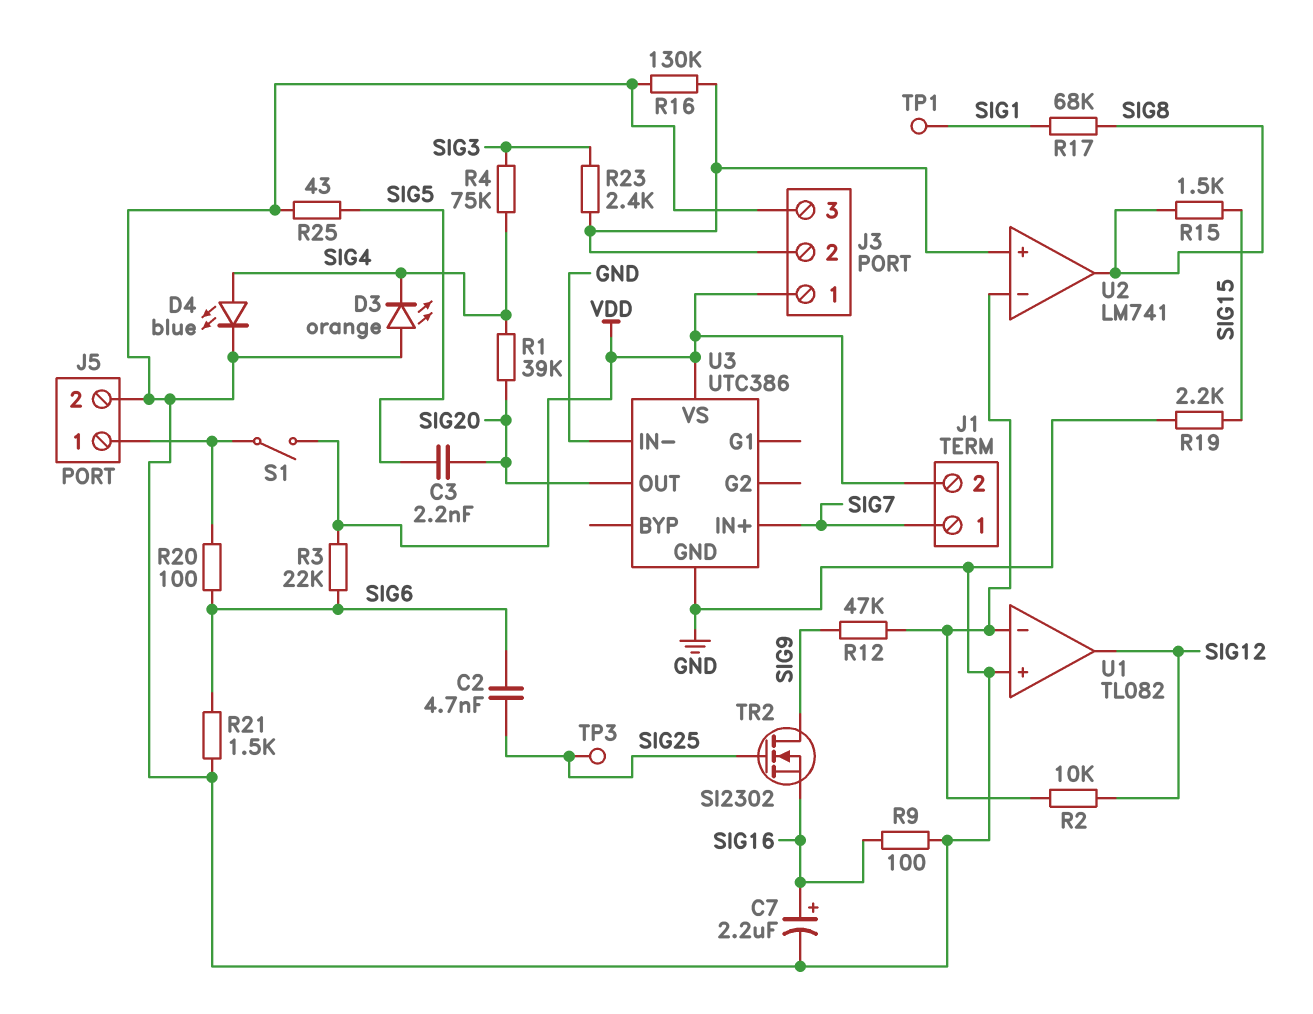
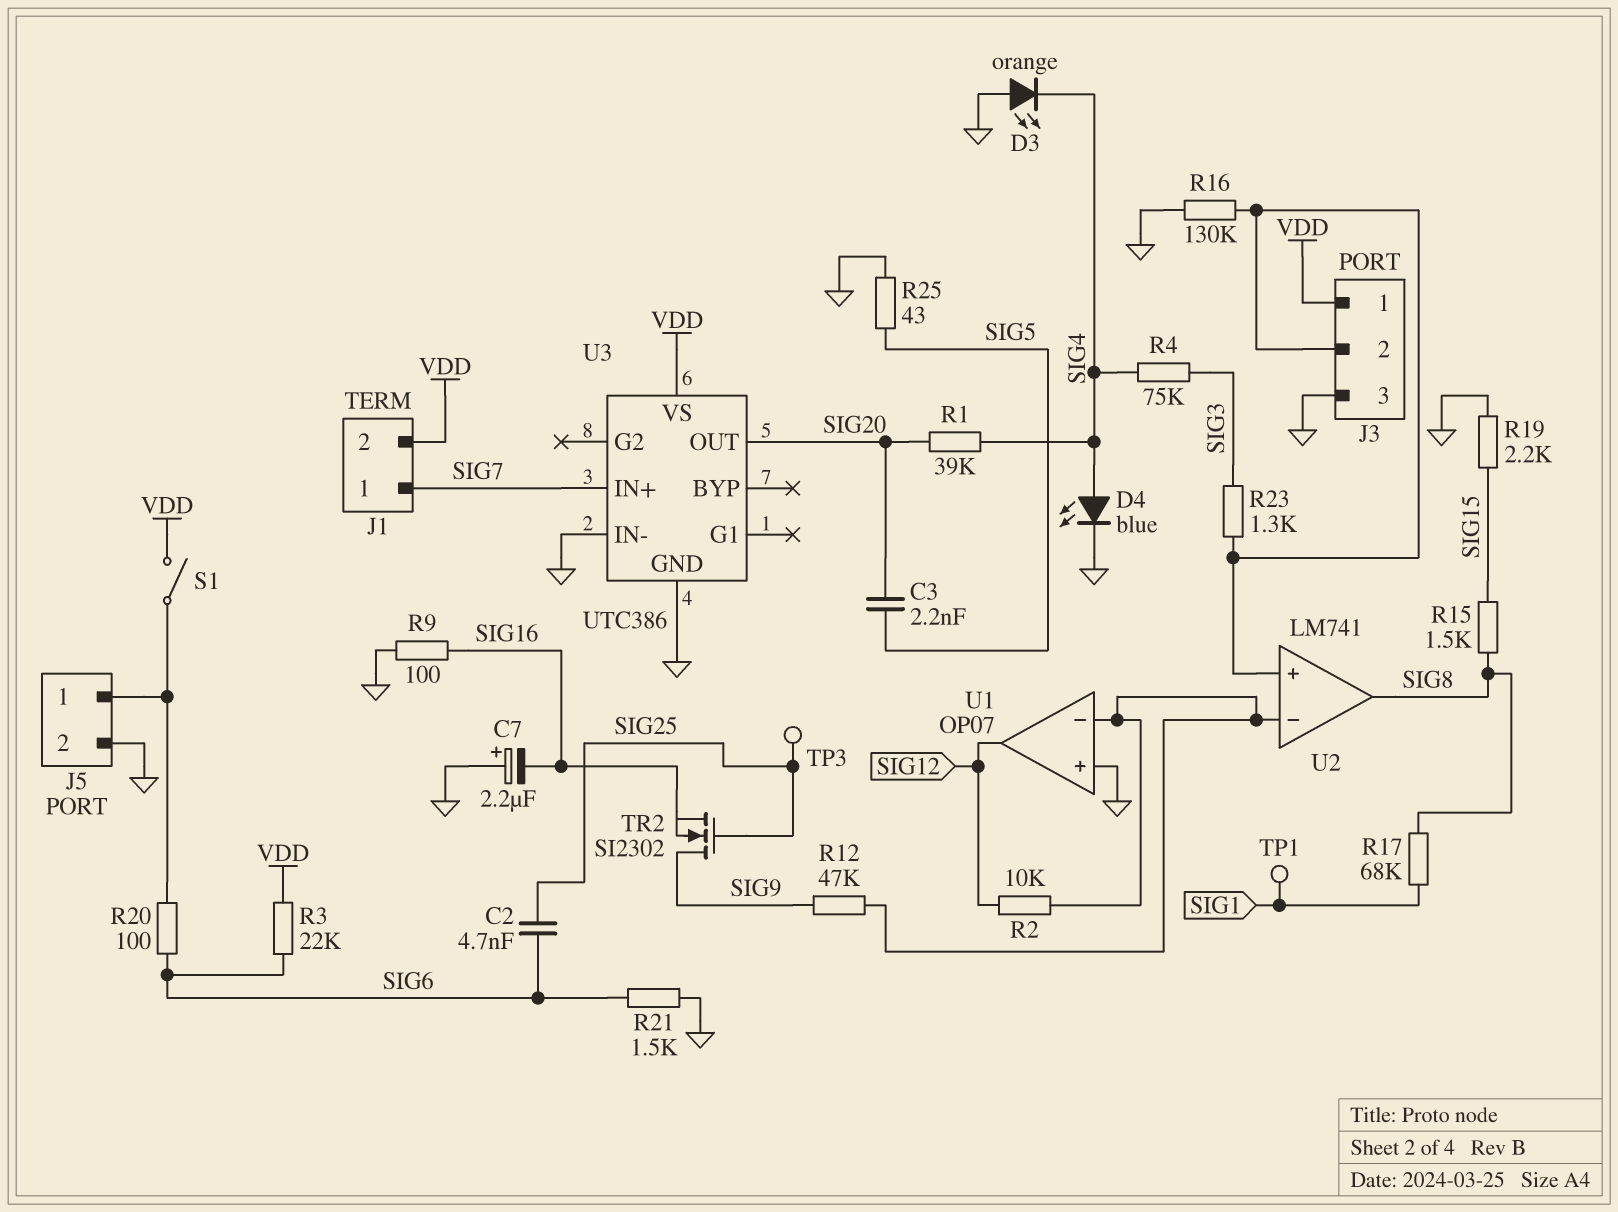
C7: 2.2uF (plus SIG16, minus GND) -> 2.2uF (plus GND, minus SIG16)
R23: 2.4k (J3/2, SIG3) -> 1.3k (J3/2, SIG3)
U1: TL082 -> OP07

